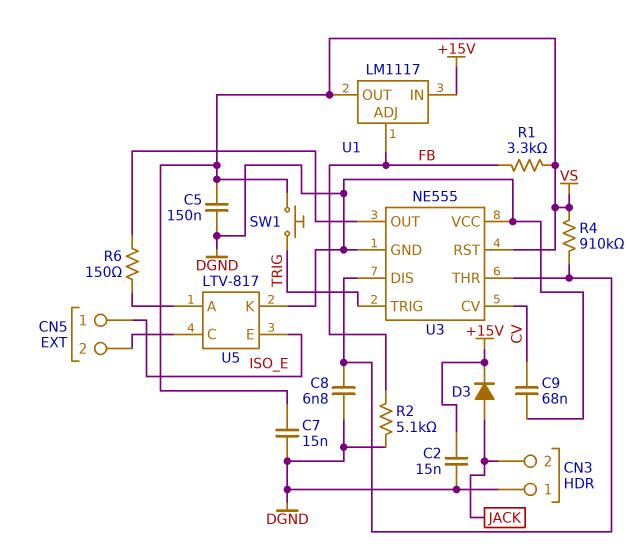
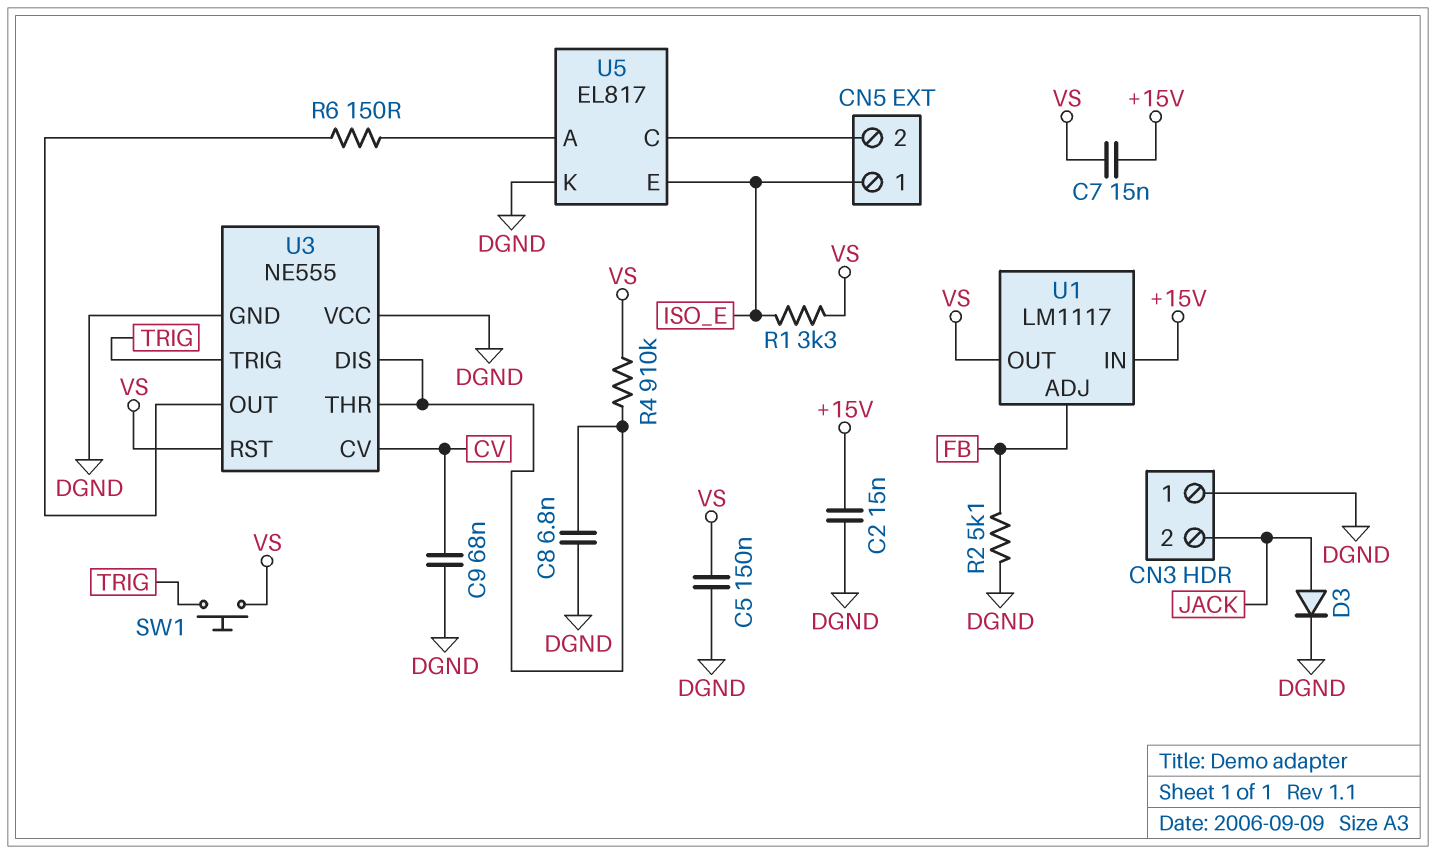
C7: 15nF (DGND, VS) -> 15nF (+15V, VS)
D3: diode (A JACK, K +15V) -> diode (A JACK, K DGND)
R1: 3.3k (FB, VS) -> 3.3k (ISO_E, VS)
U5: LTV-817 -> EL817

